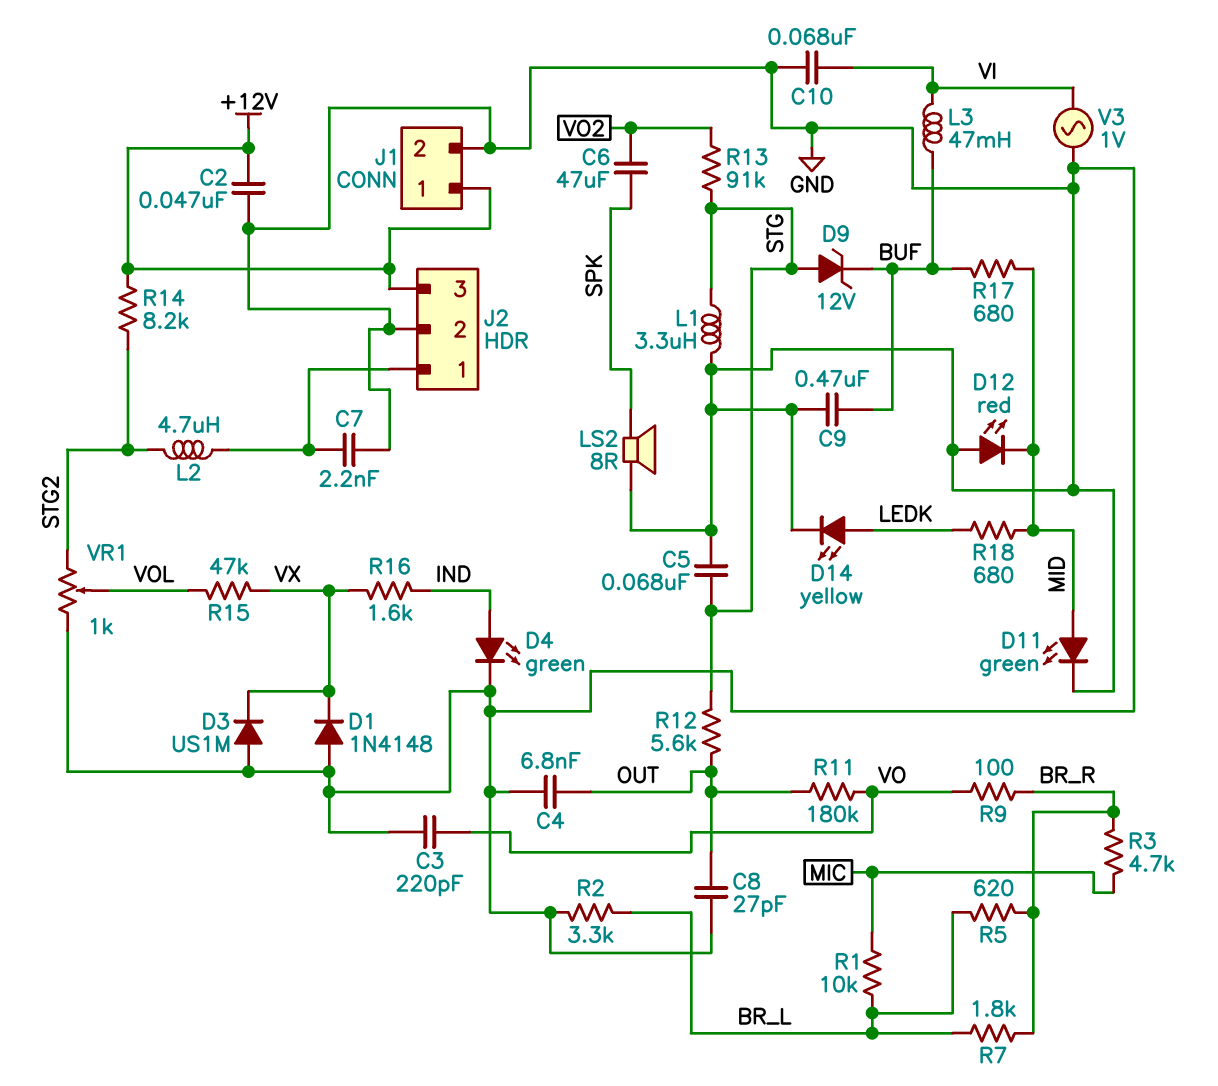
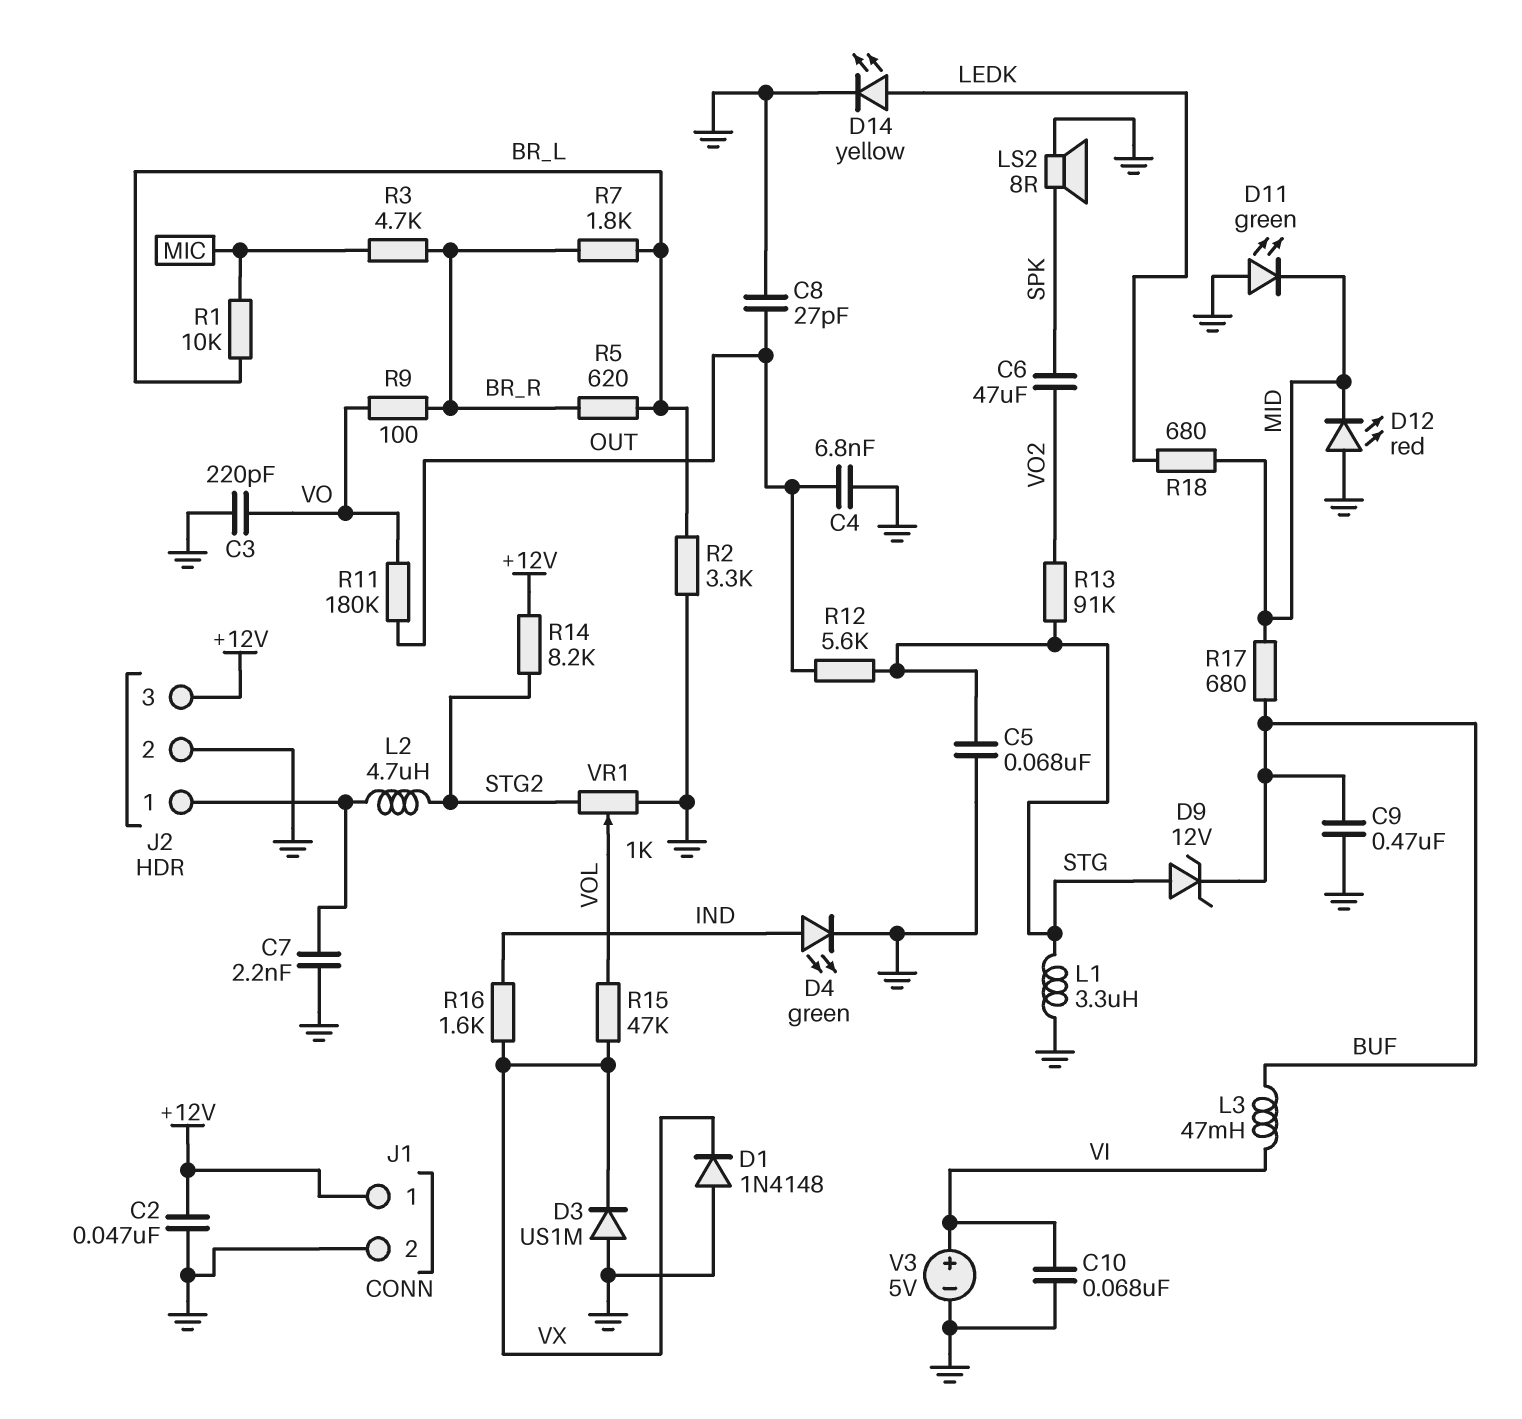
D11: LED green (A MID, K GND) -> LED green (A GND, K MID)
V3: AC 1V (GND, VI) -> 5V (plus VI, minus GND)

